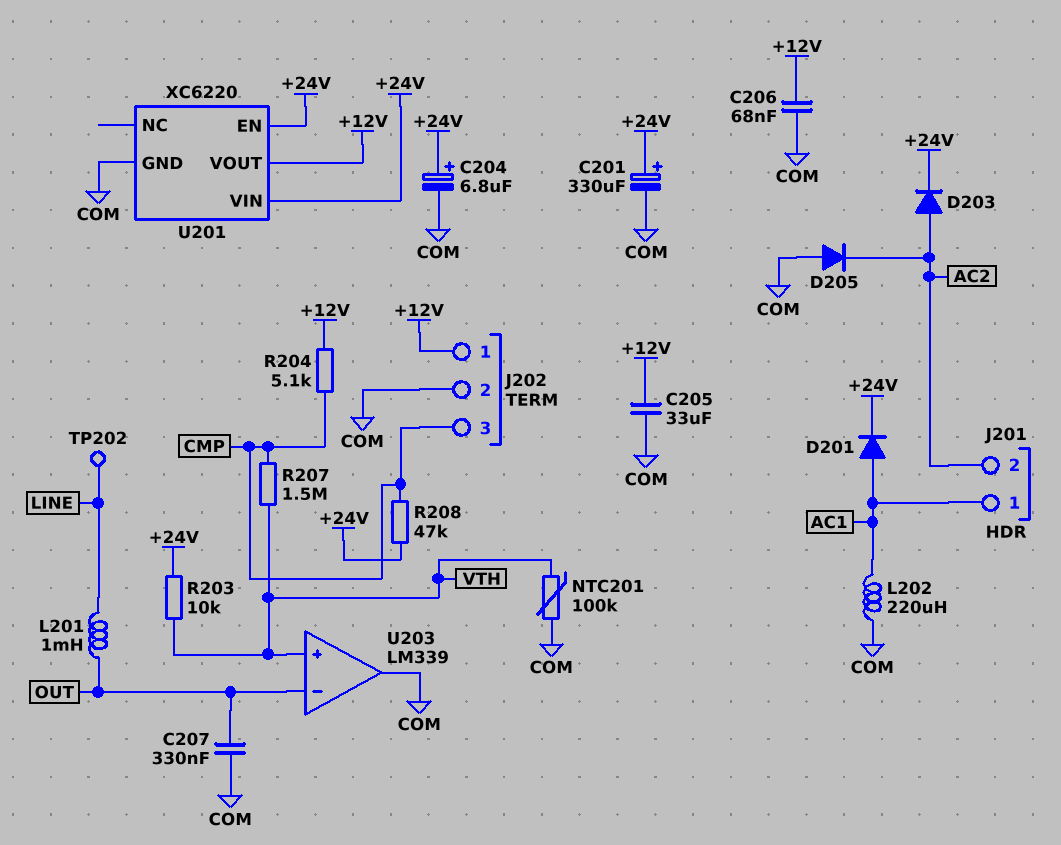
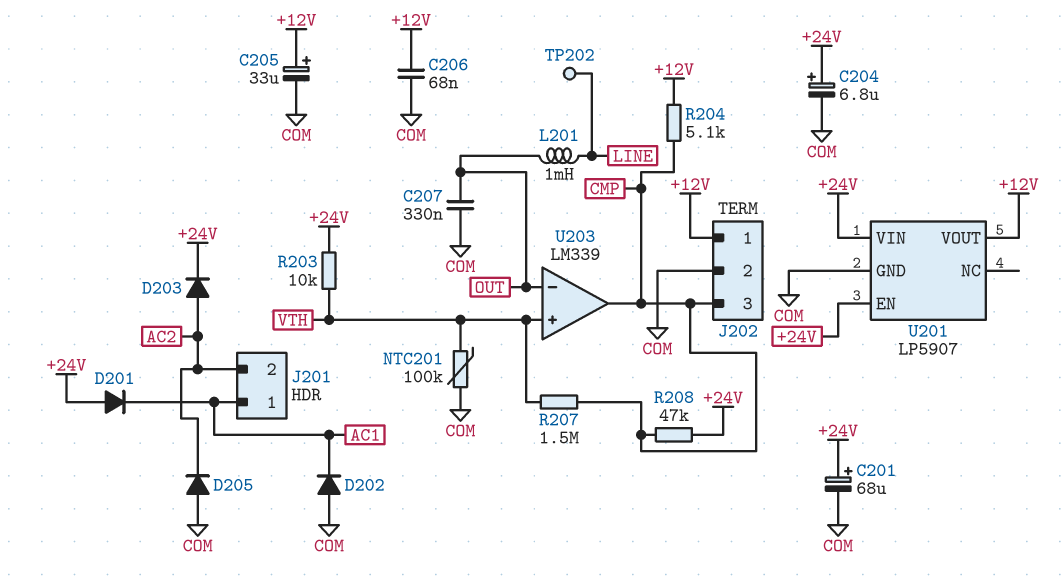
C201: 330uF (plus +24V, minus COM) -> 68uF (plus +24V, minus COM)
C205: 33uF (+12V, COM) -> 33uF (plus +12V, minus COM)
D201: diode (A AC1, K +24V) -> diode (A +24V, K AC1)
D202: none -> diode (A COM, K AC1)
L202: 220uH (AC1, COM) -> none
U201: XC6220 -> LP5907
U203 pin out: COM -> CMP

